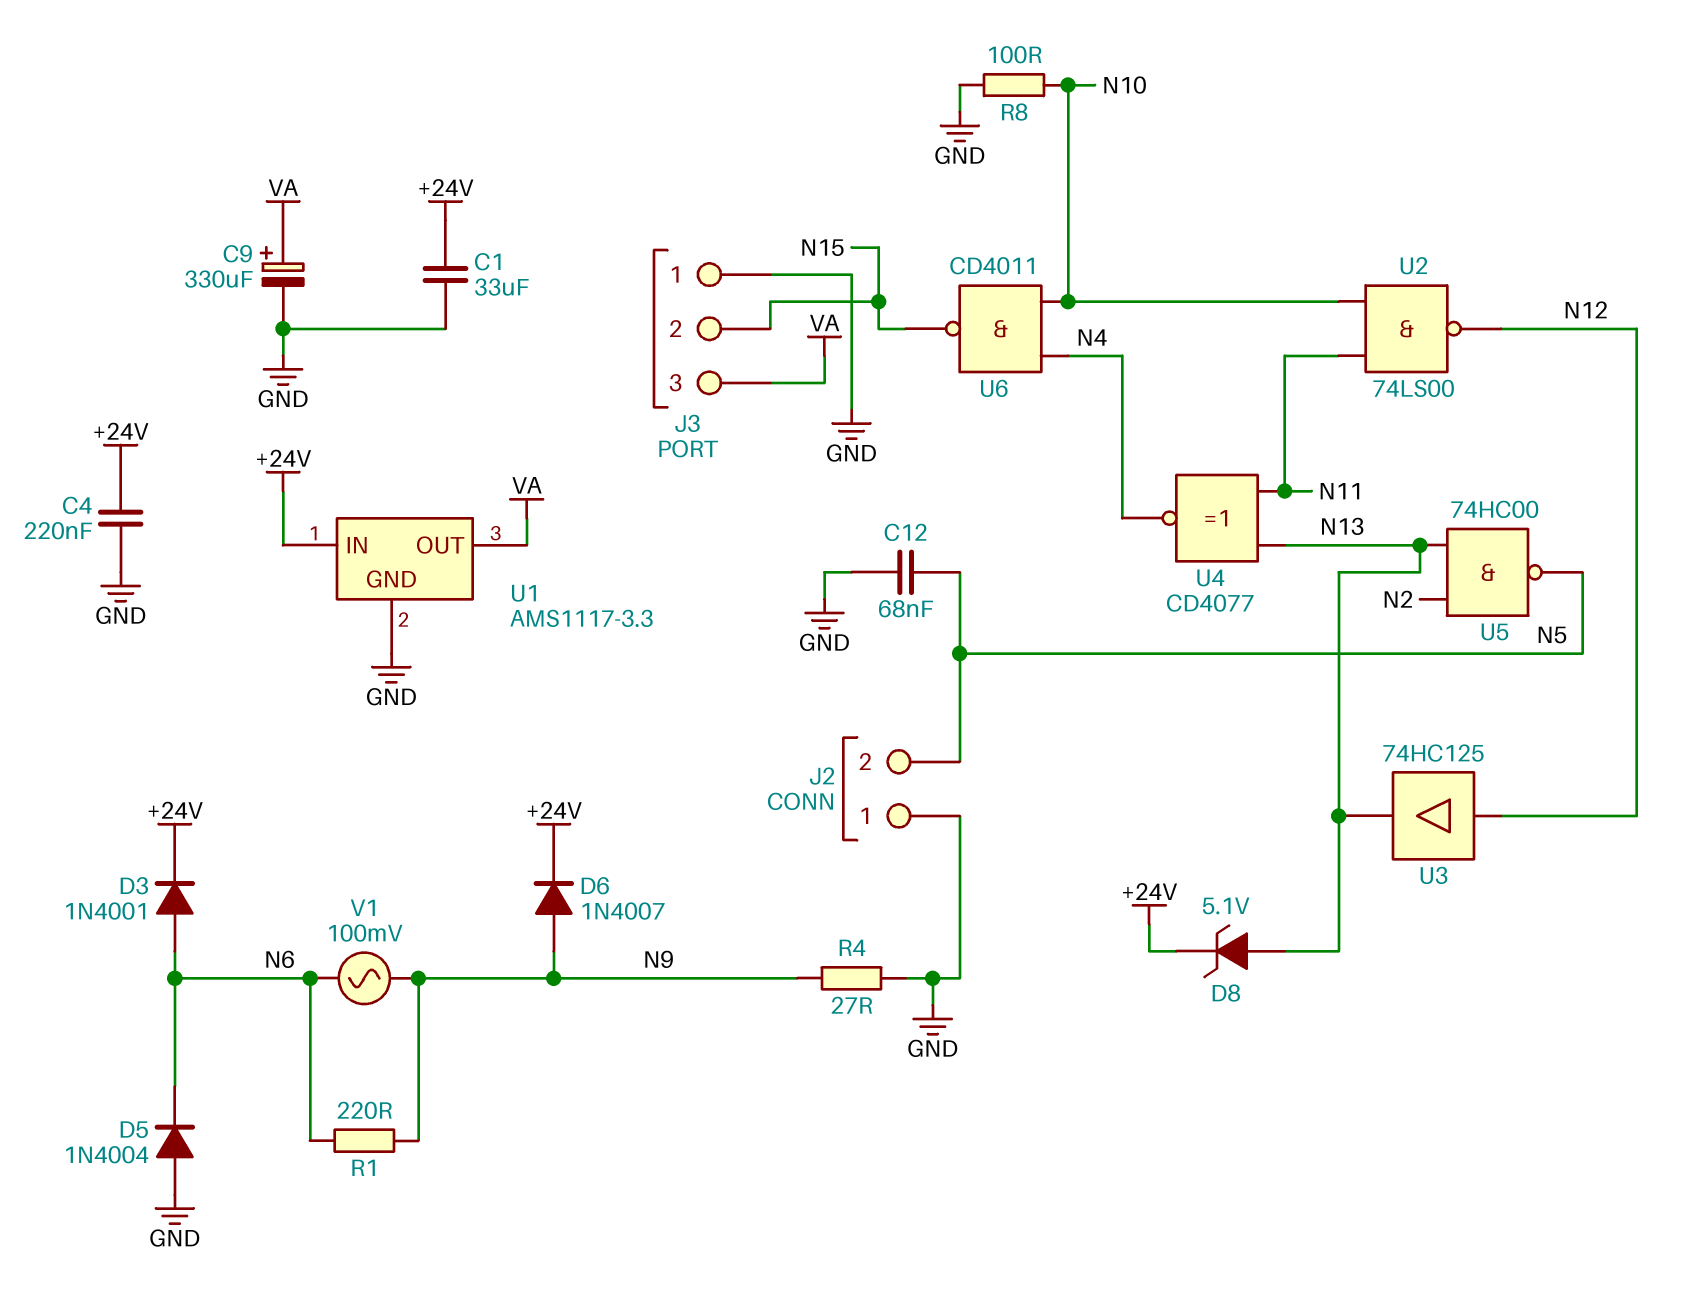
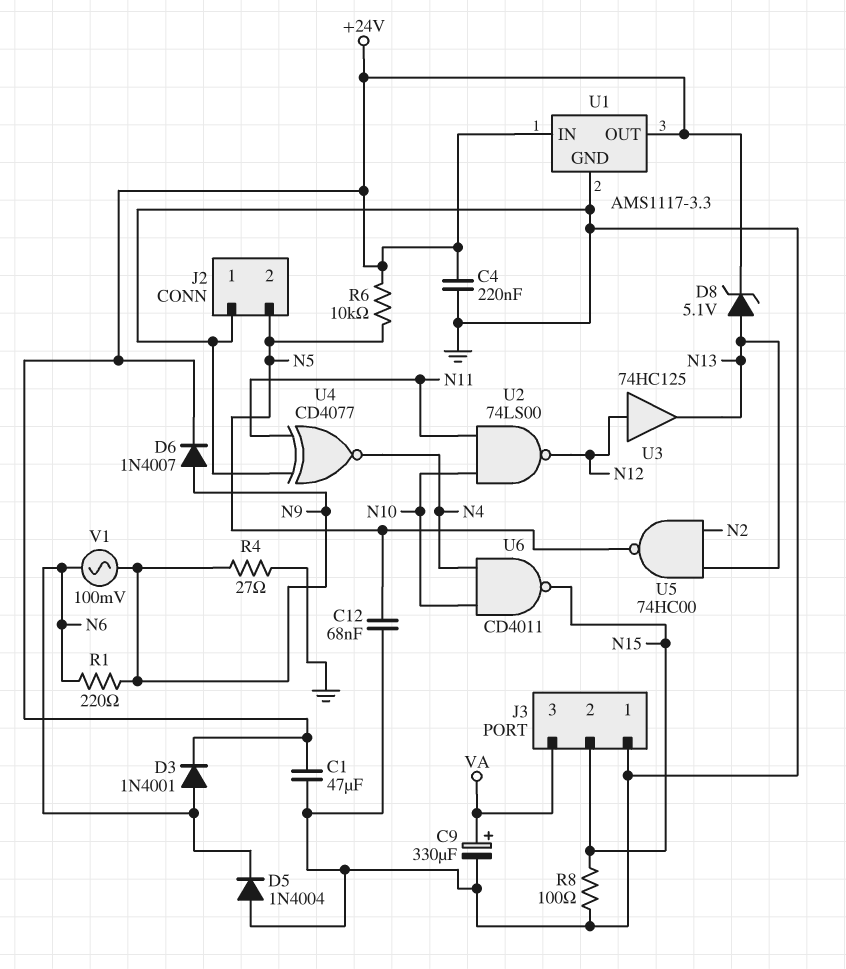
C1: 33uF (+24V, GND) -> 47uF (+24V, GND)
R6: none -> 10k (+24V, N5)
R8: 100 (GND, N10) -> 100 (GND, N15)
U1 pin OUT: VA -> +24V
U4: XNOR CD4077 (in N11, in N13, out N4) -> XNOR CD4077 (in GND, in N11, out N4)

